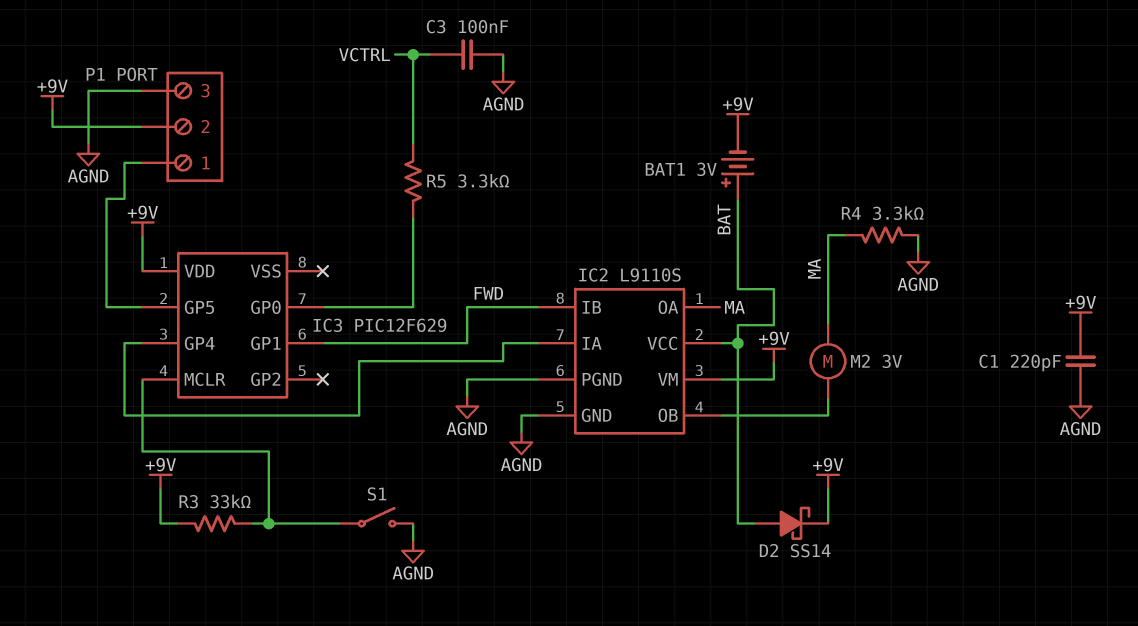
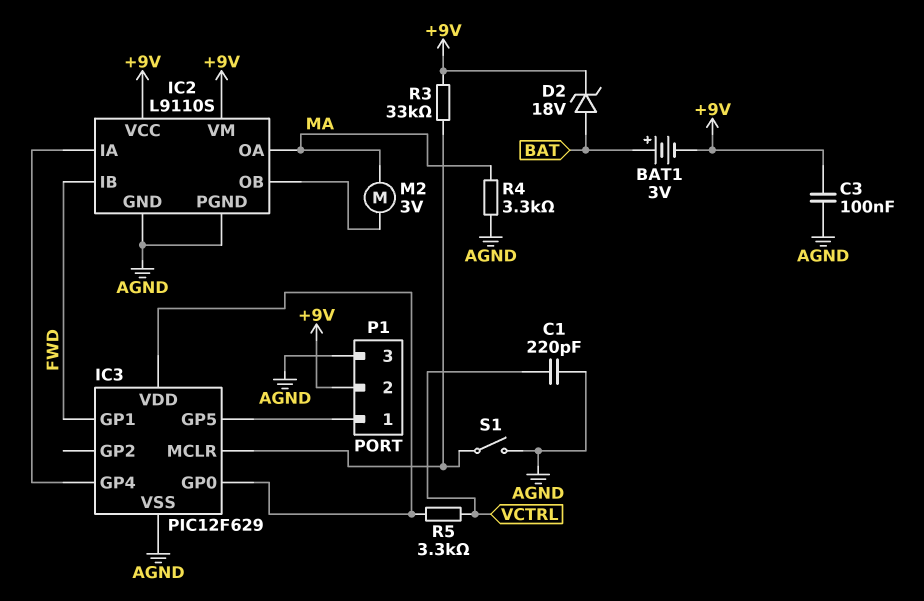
C1: 220pF (+9V, AGND) -> 220pF (AGND, VCTRL)
C3: 100nF (AGND, VCTRL) -> 100nF (+9V, AGND)
D2: schottky SS14 (A BAT, K +9V) -> zener 18V (A BAT, K +9V)
IC2 pin VCC: BAT -> +9V
IC3 pin VDD: +9V -> IC3/GP0
IC3 pin VSS: none -> AGND

